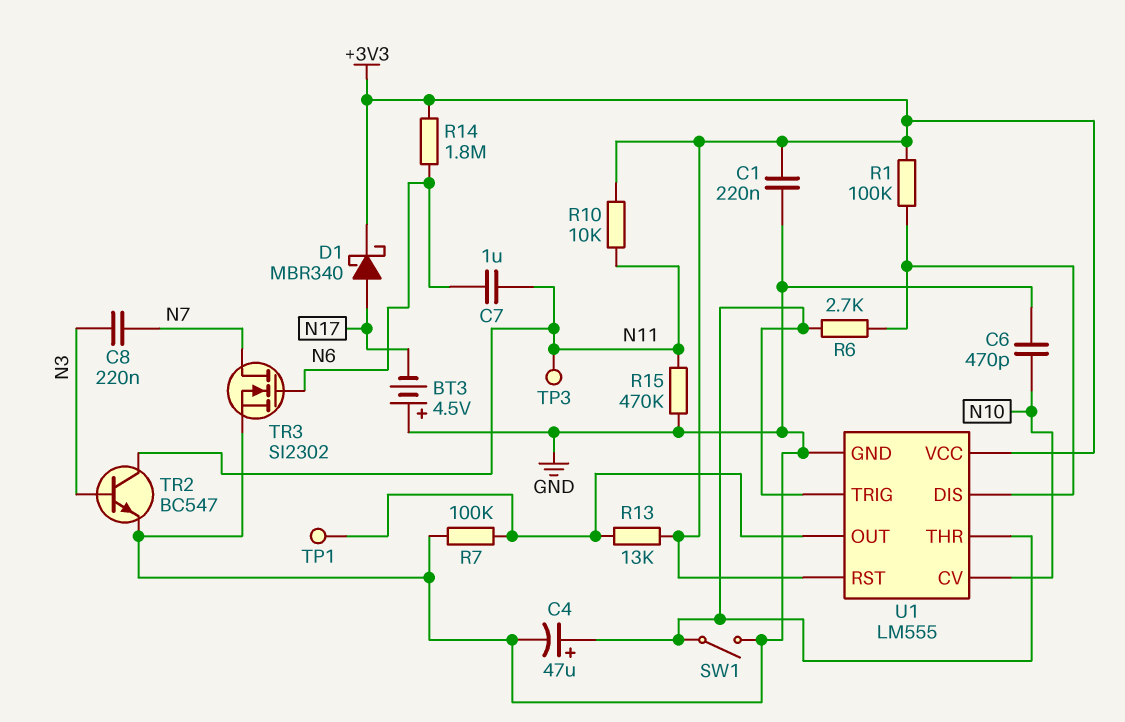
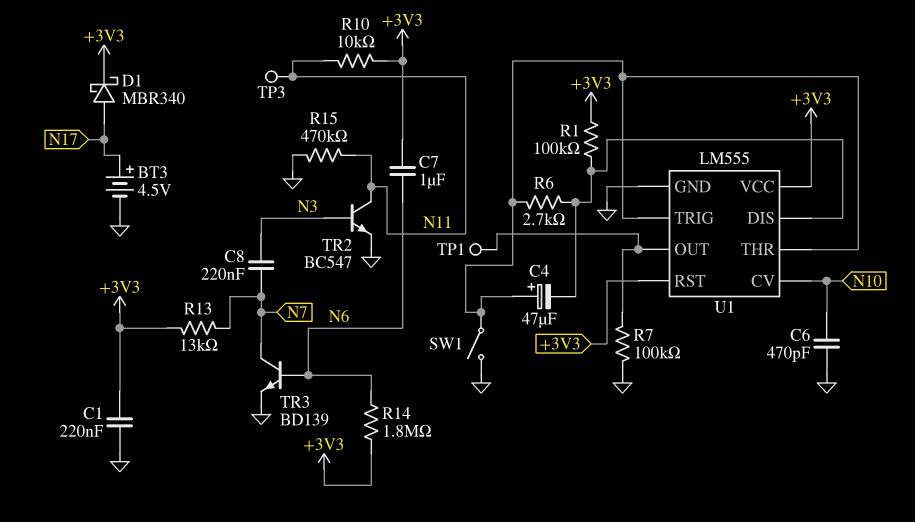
BT3: 4.5V (plus GND, minus N17) -> 4.5V (plus N17, minus GND)
C4: 47uF (plus U1/THR, minus GND) -> 47uF (plus U1/THR, minus U1/DIS)
C7: 1uF (N6, N11) -> 1uF (+3V3, N6)
R13: 13k (+3V3, U1/OUT) -> 13k (+3V3, N7)
TR3: NMOS SI2302 (G N6, D N7, S GND) -> NPN BD139 (B N6, C N7, E GND)

